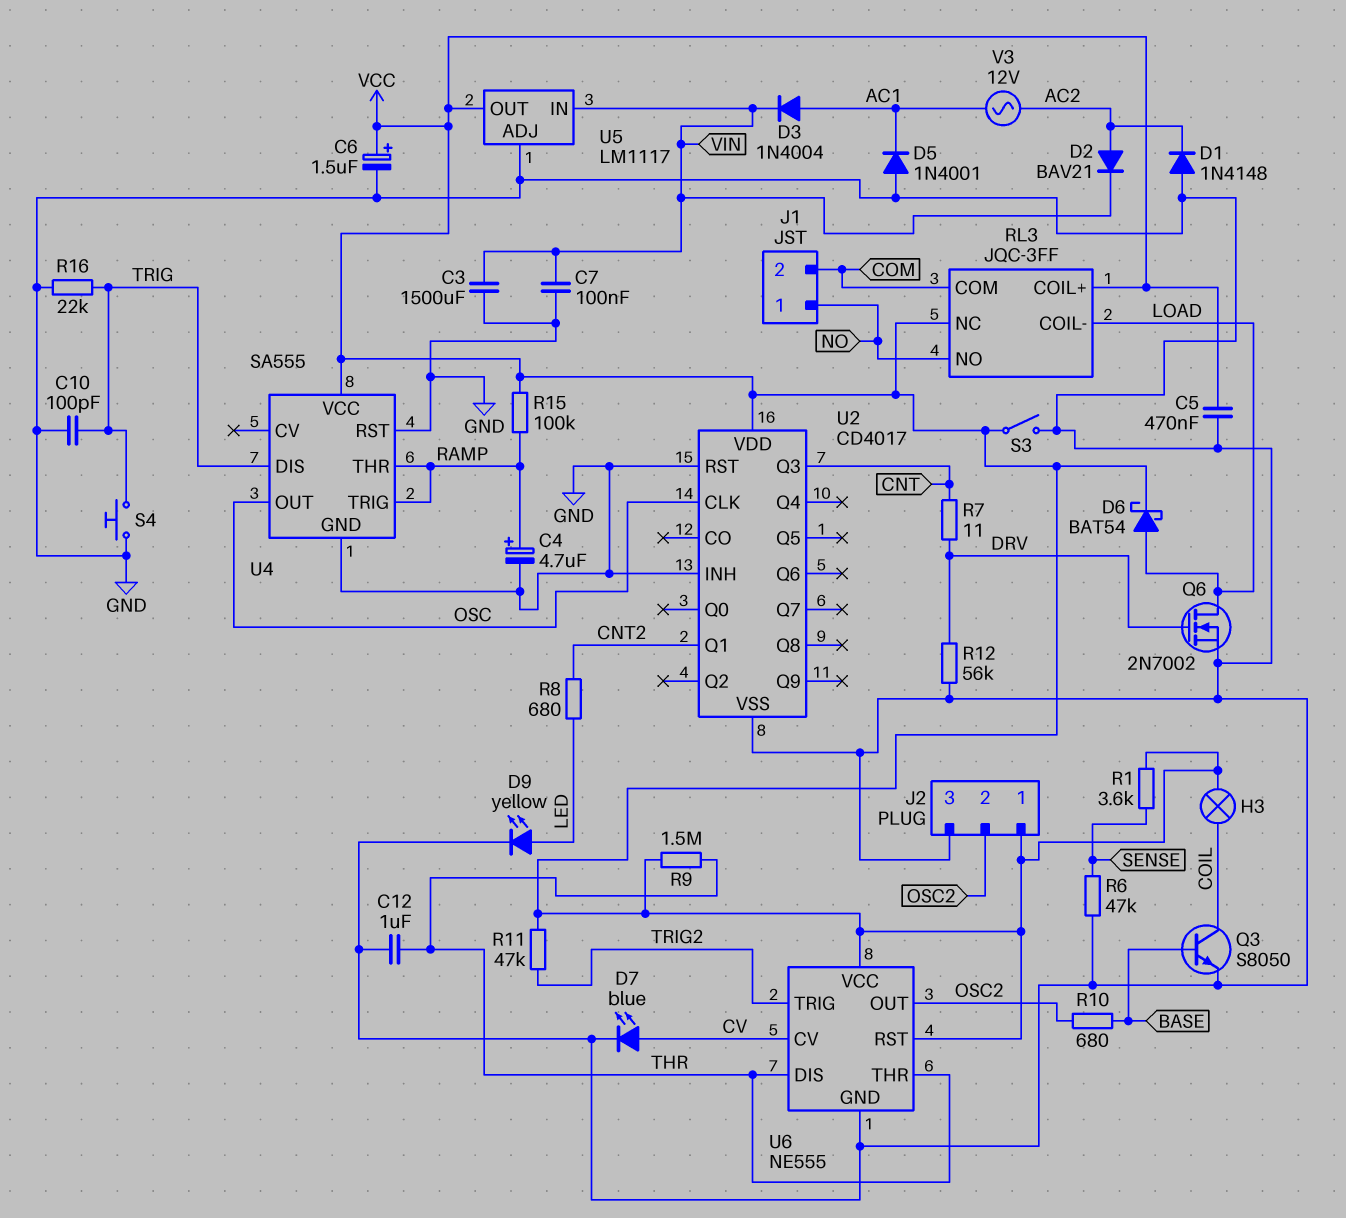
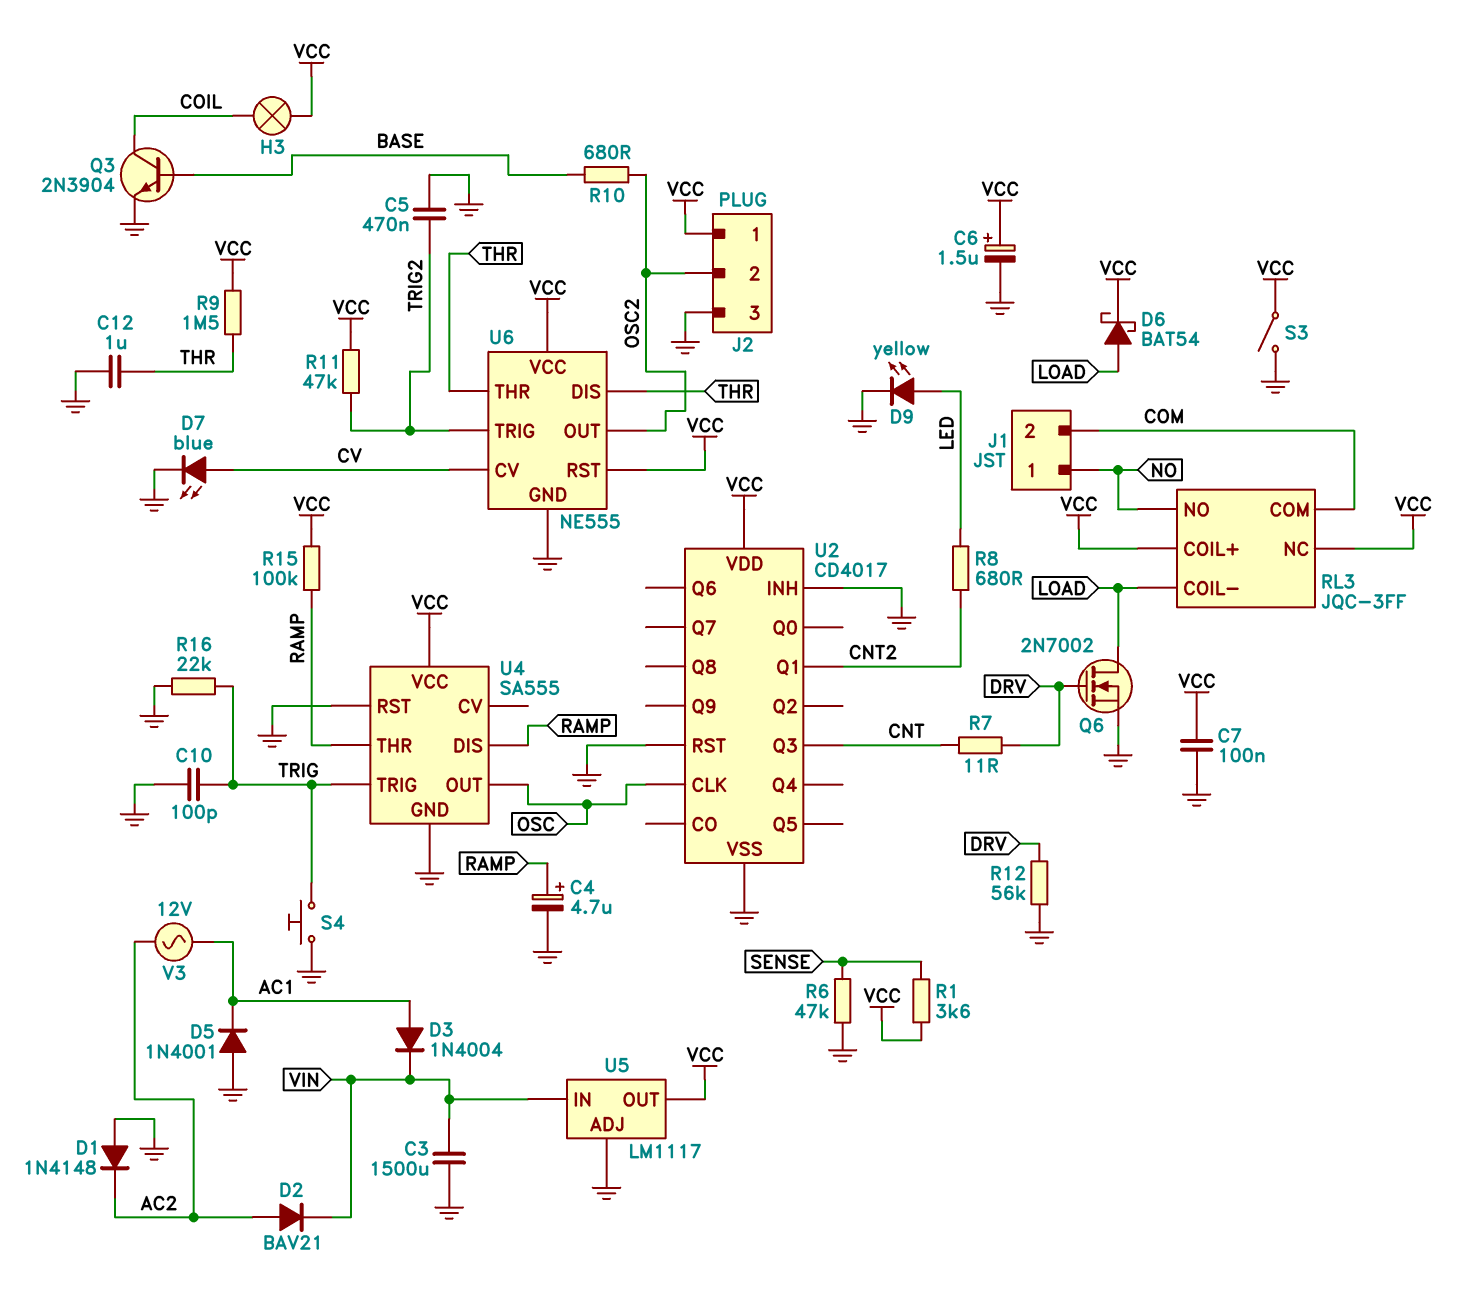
C5: 470nF (GND, VCC) -> 470nF (GND, TRIG2)
C7: 100nF (GND, VIN) -> 100nF (GND, VCC)
Q3: NPN S8050 (B BASE, C COIL, E GND) -> NPN 2N3904 (B BASE, C COIL, E GND)
U4 pin DIS: TRIG -> RAMP
U4 pin TRIG: RAMP -> TRIG

